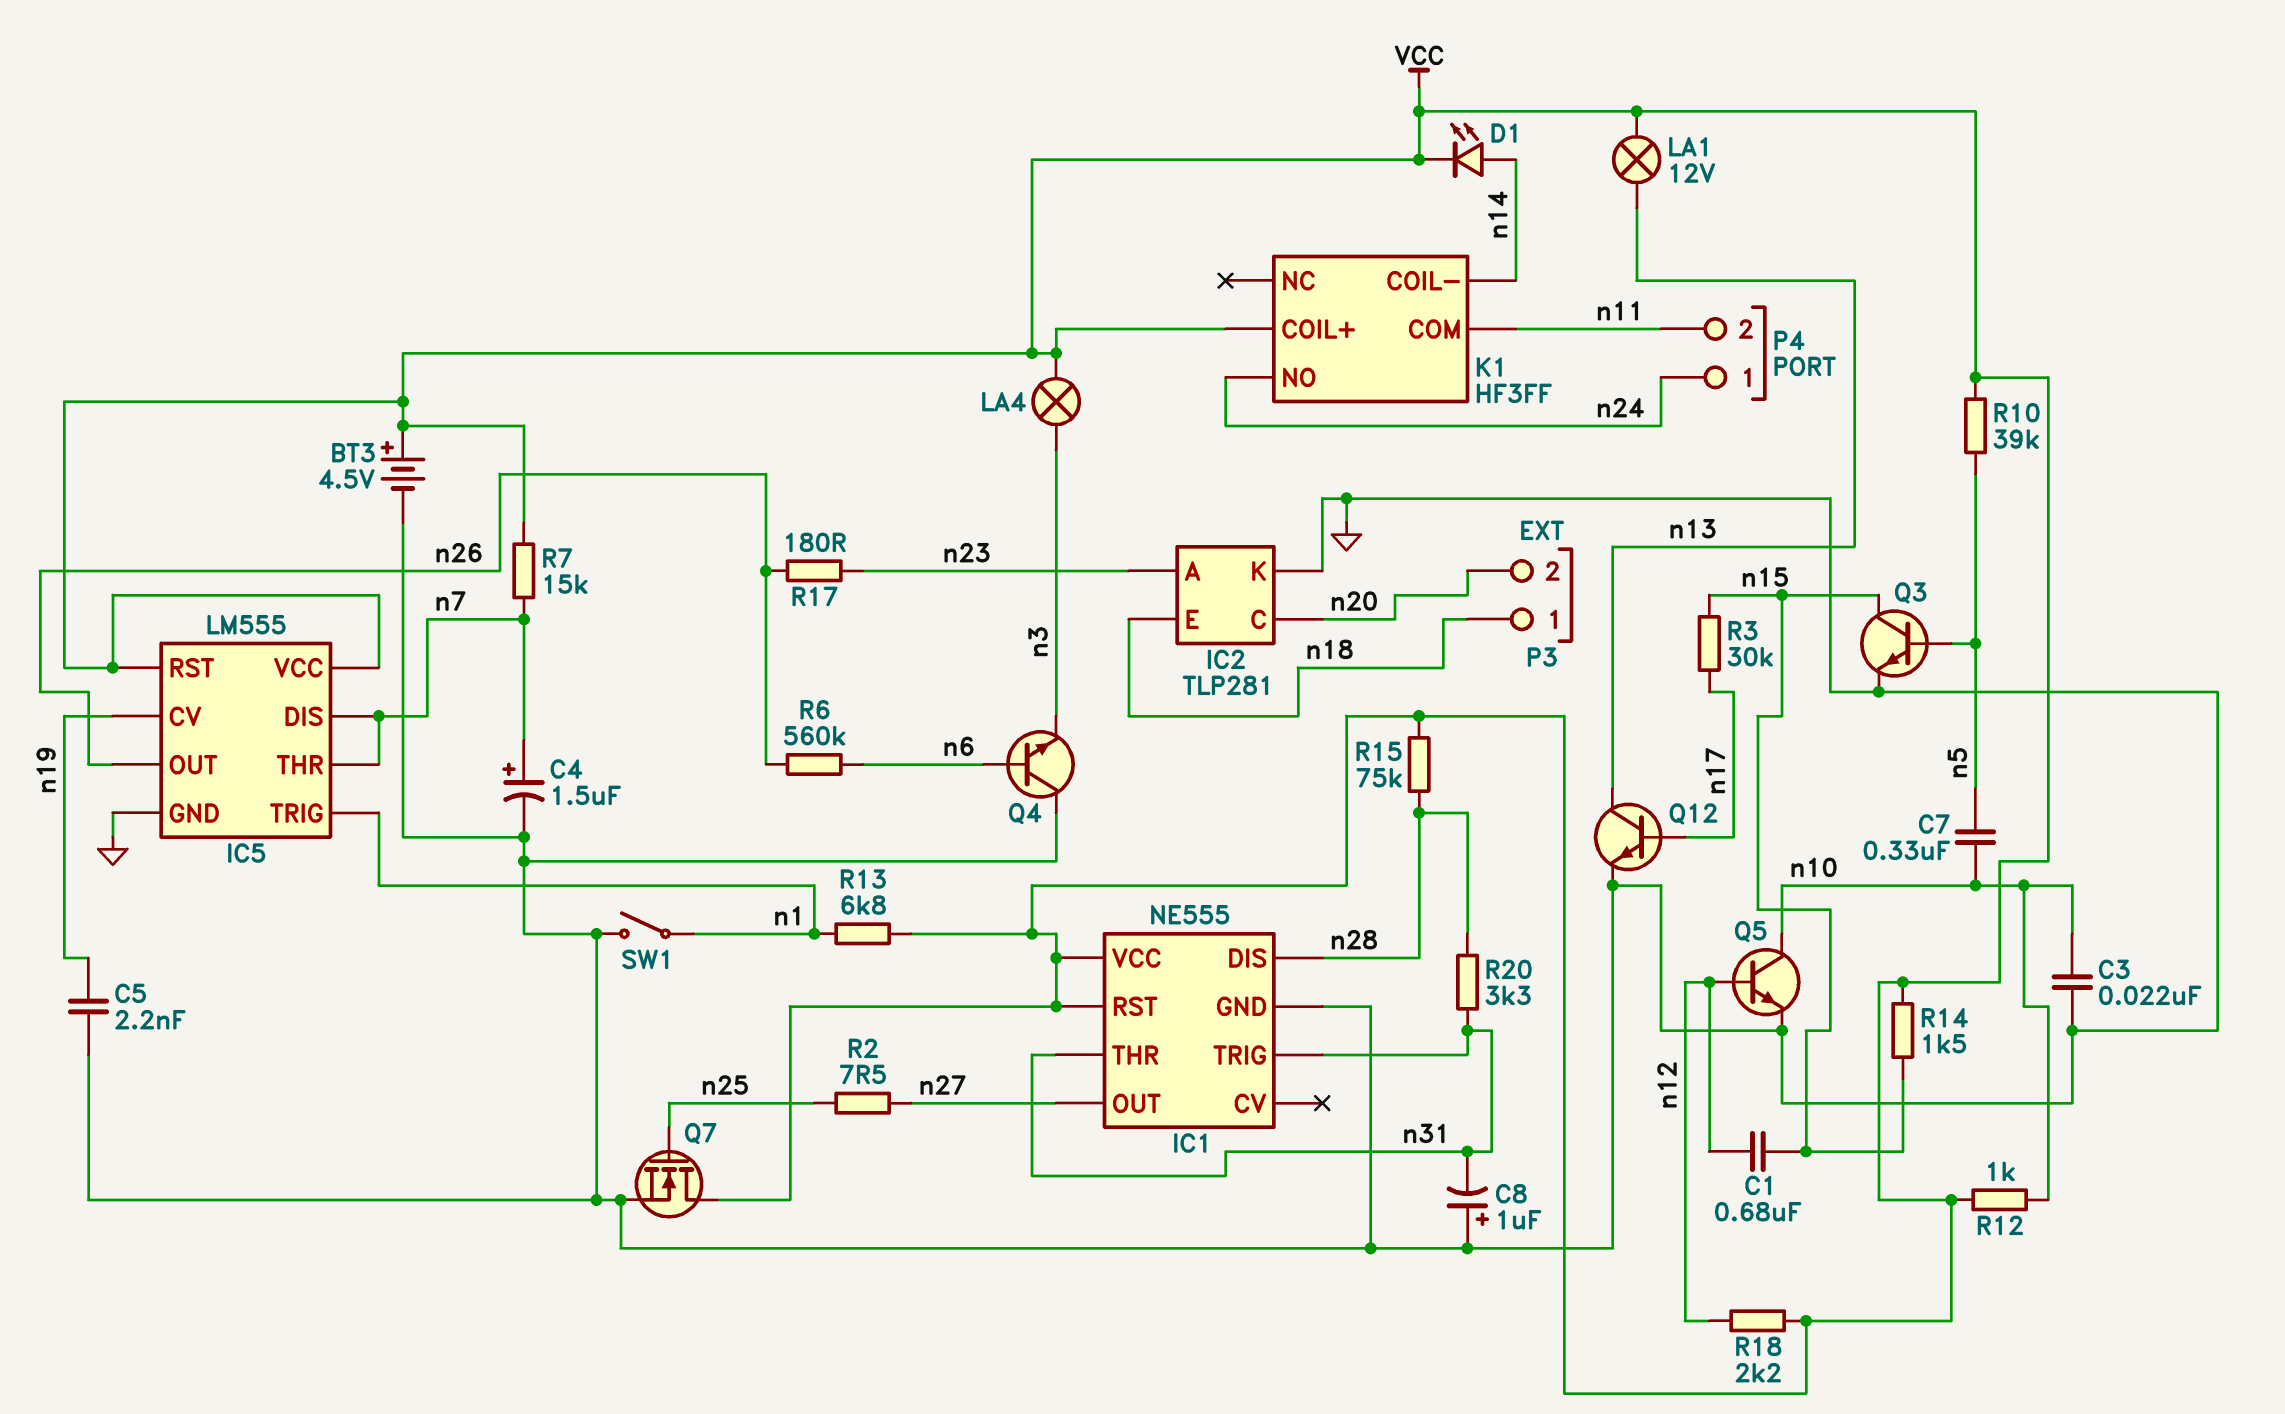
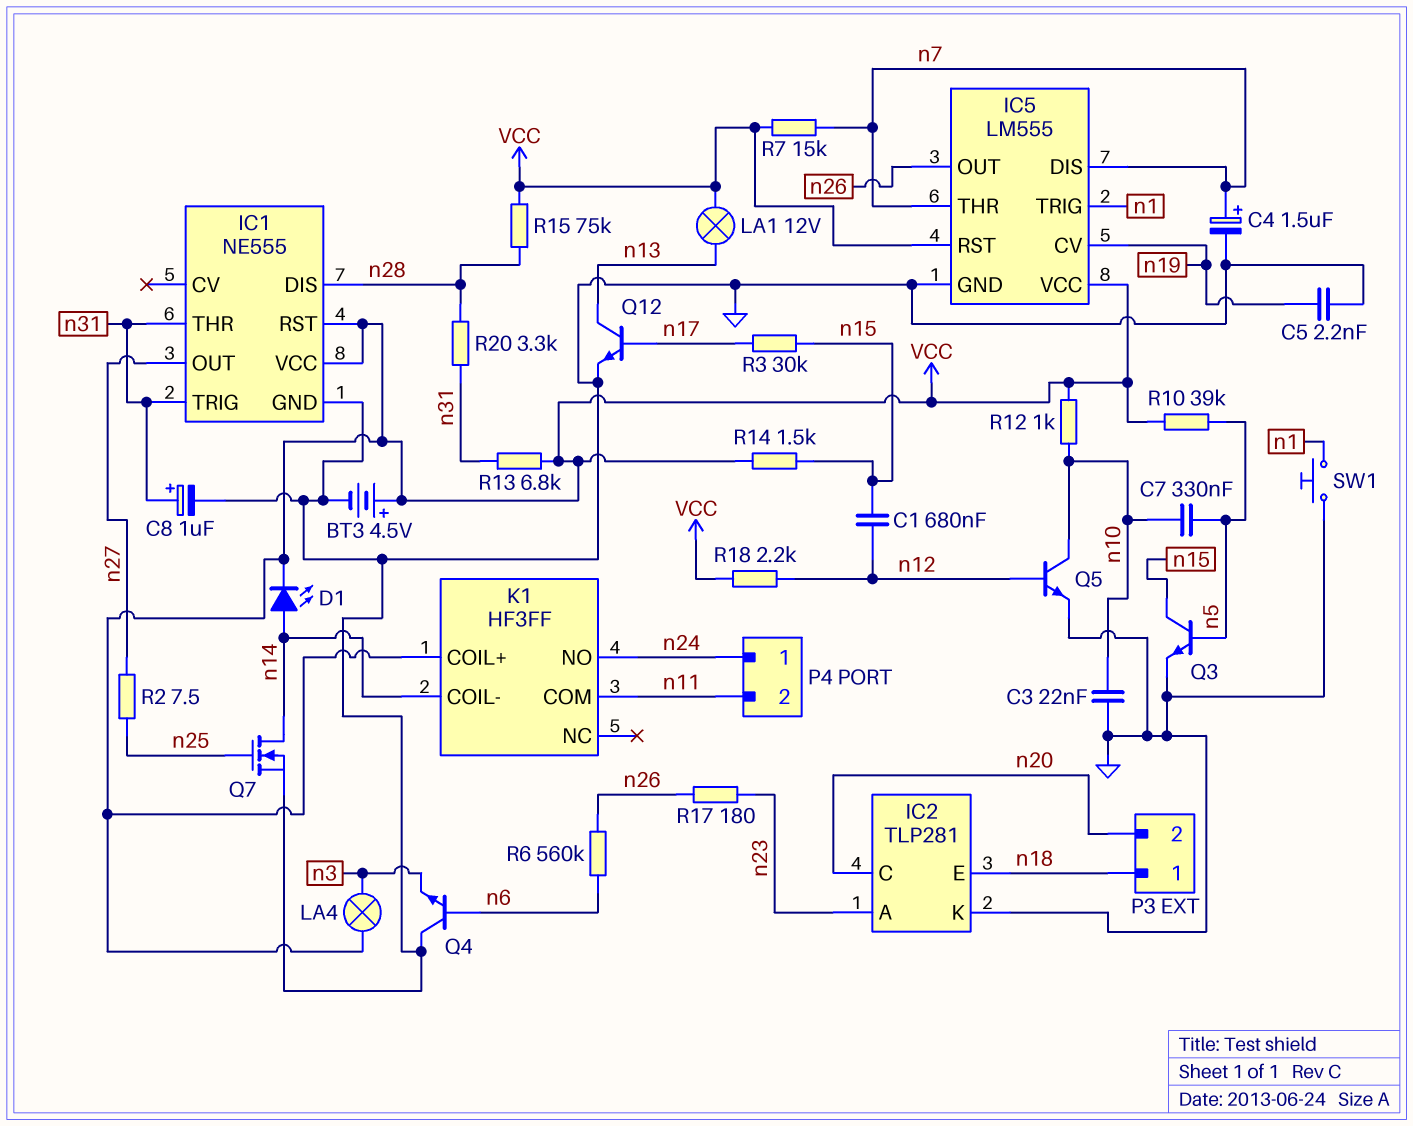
C8: 1uF (plus GND, minus n31) -> 1uF (plus n31, minus GND)
Q7: NMOS (G n25, D VCC, S GND) -> NMOS (G n25, D n14, S GND)
R13: 6.8k (VCC, n1) -> 6.8k (VCC, n31)
SW1: switch (GND, n1) -> button (GND, n1)

